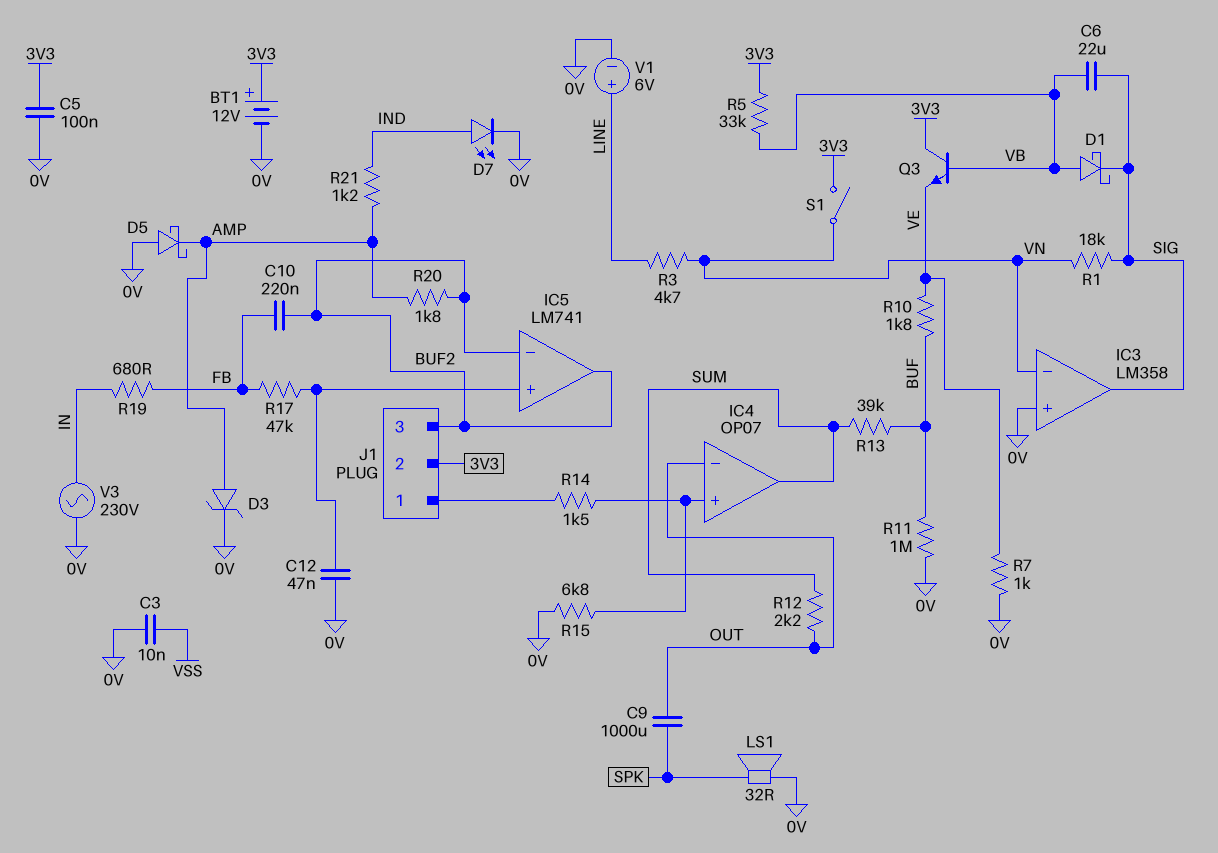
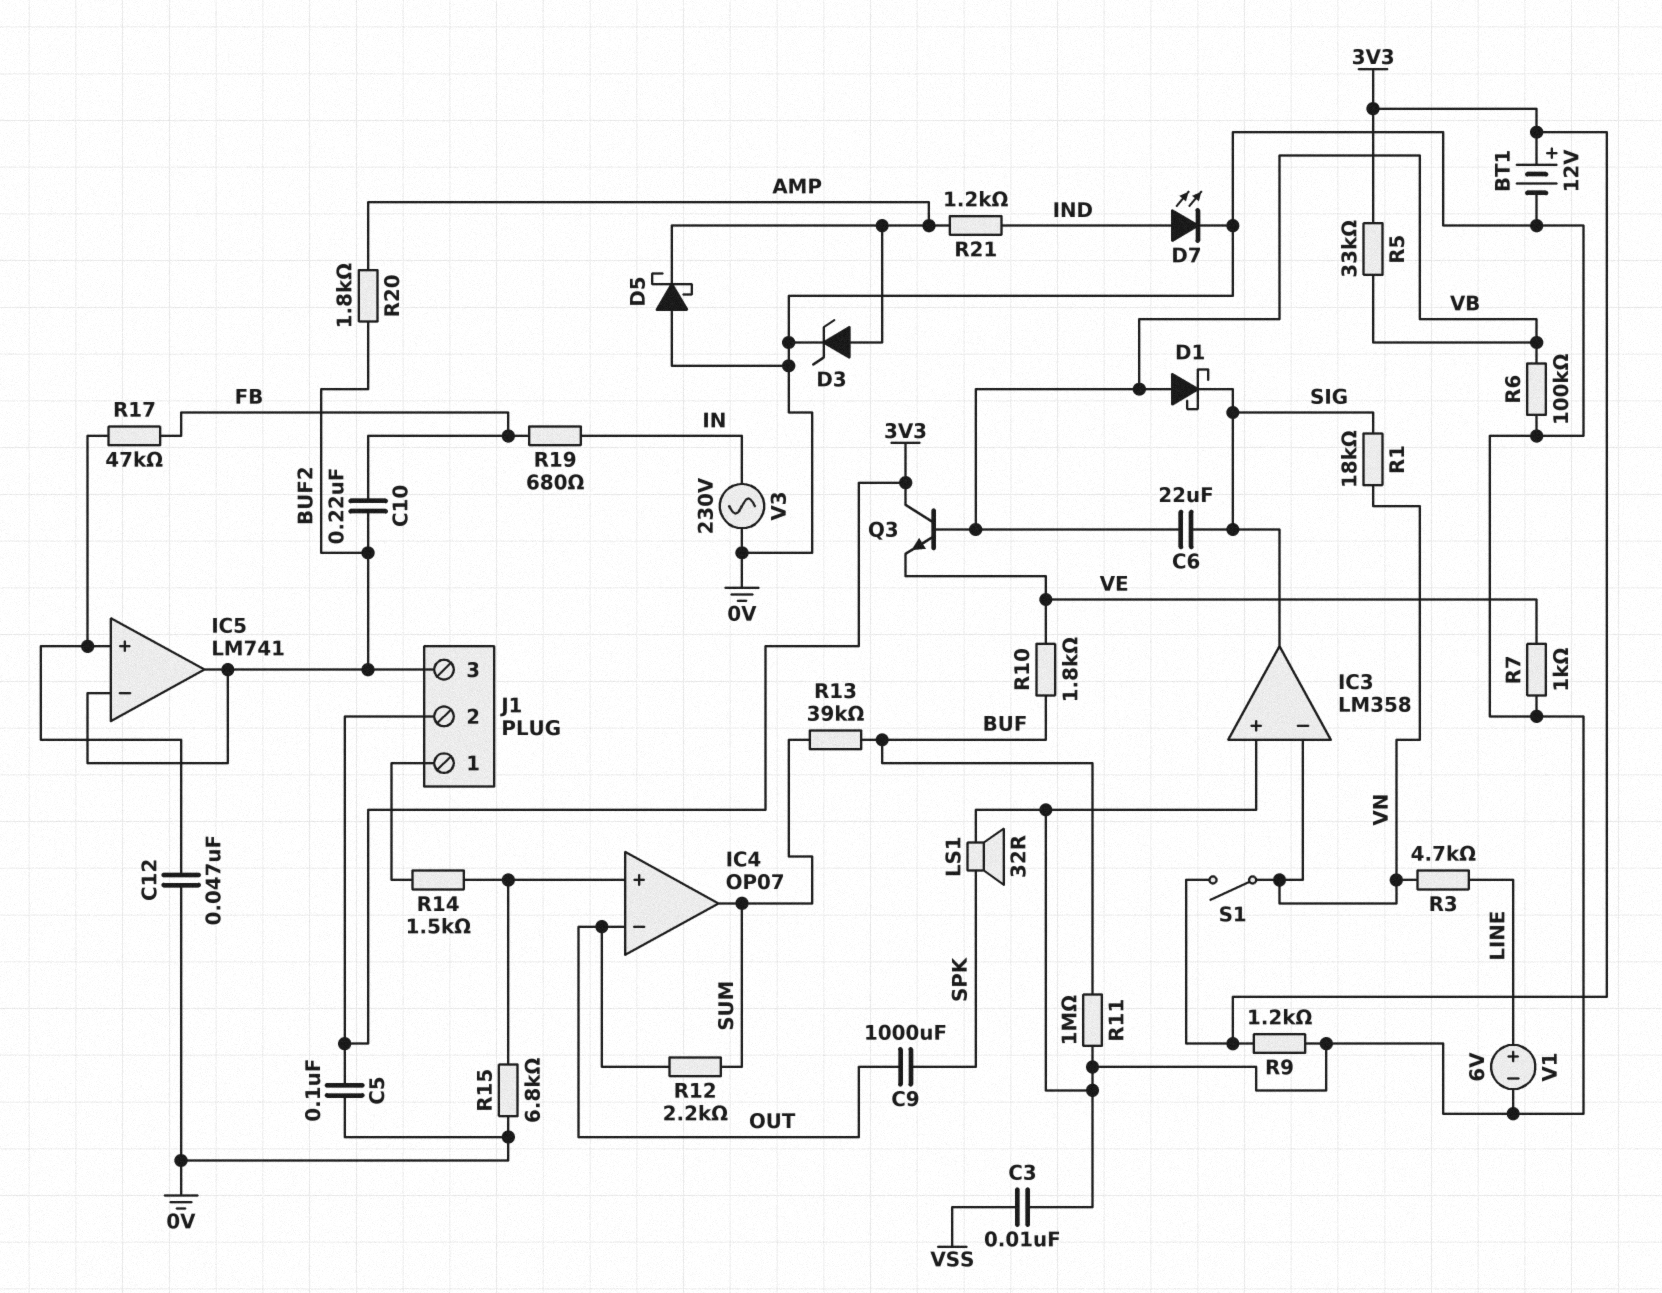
R6: none -> 100k (0V, VB)
R9: none -> 1.2k (0V, 3V3)

